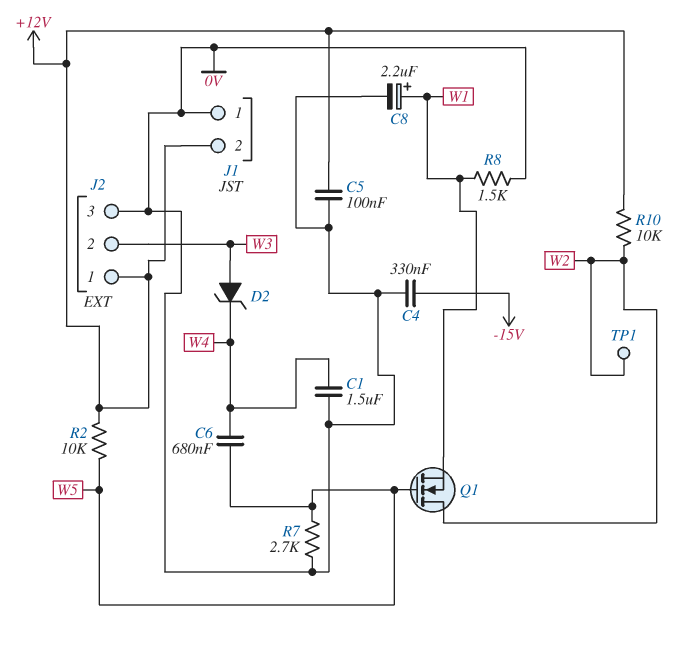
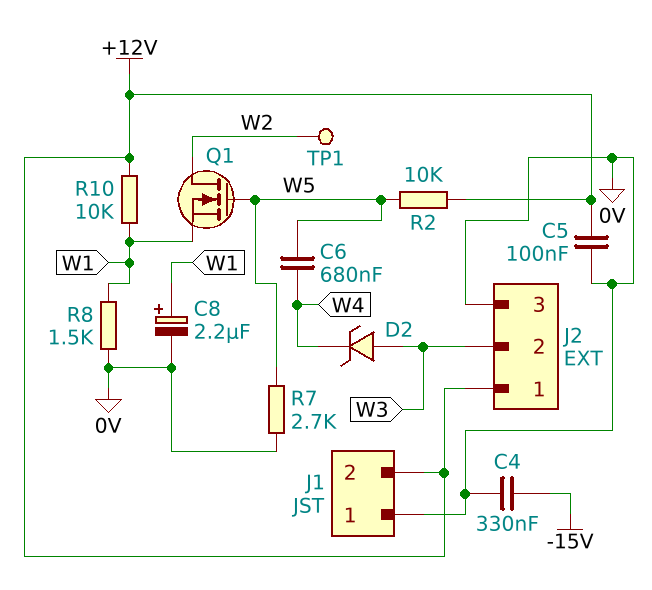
C1: 1.5uF (0V, W4) -> none
R10: 10k (+12V, W2) -> 10k (+12V, W1)

